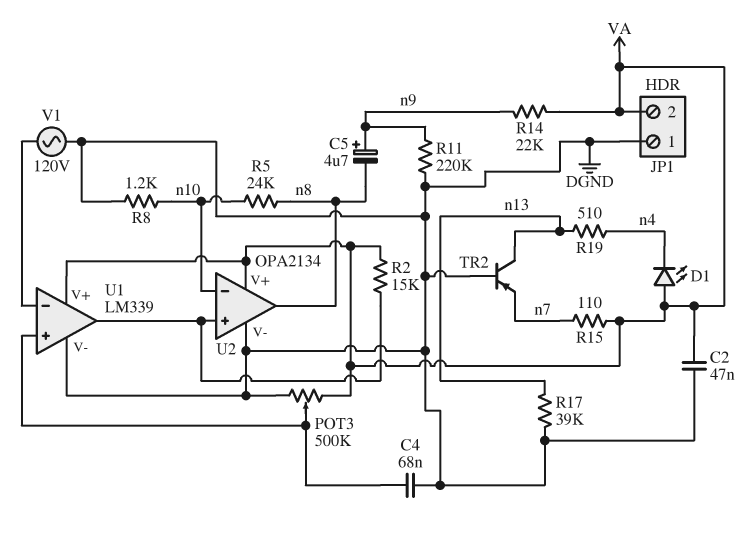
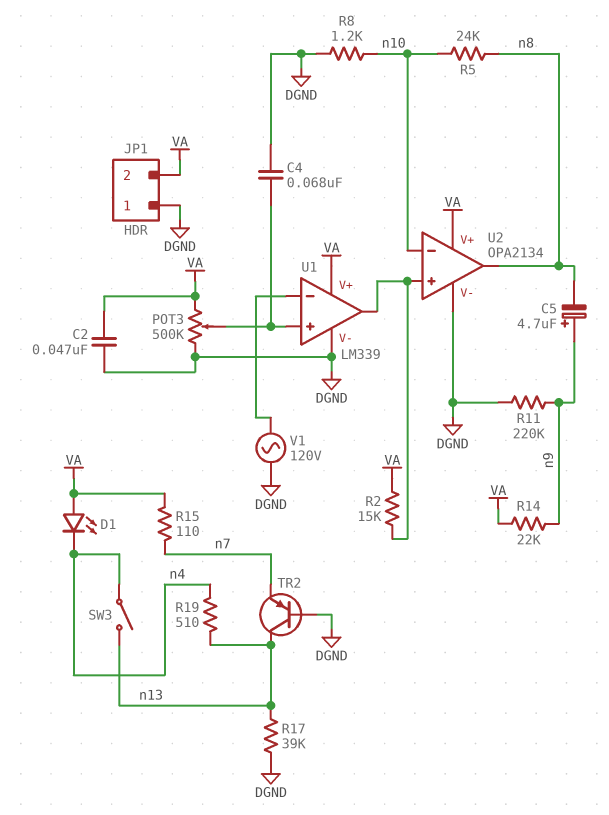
SW3: none -> switch (n4, n13)

